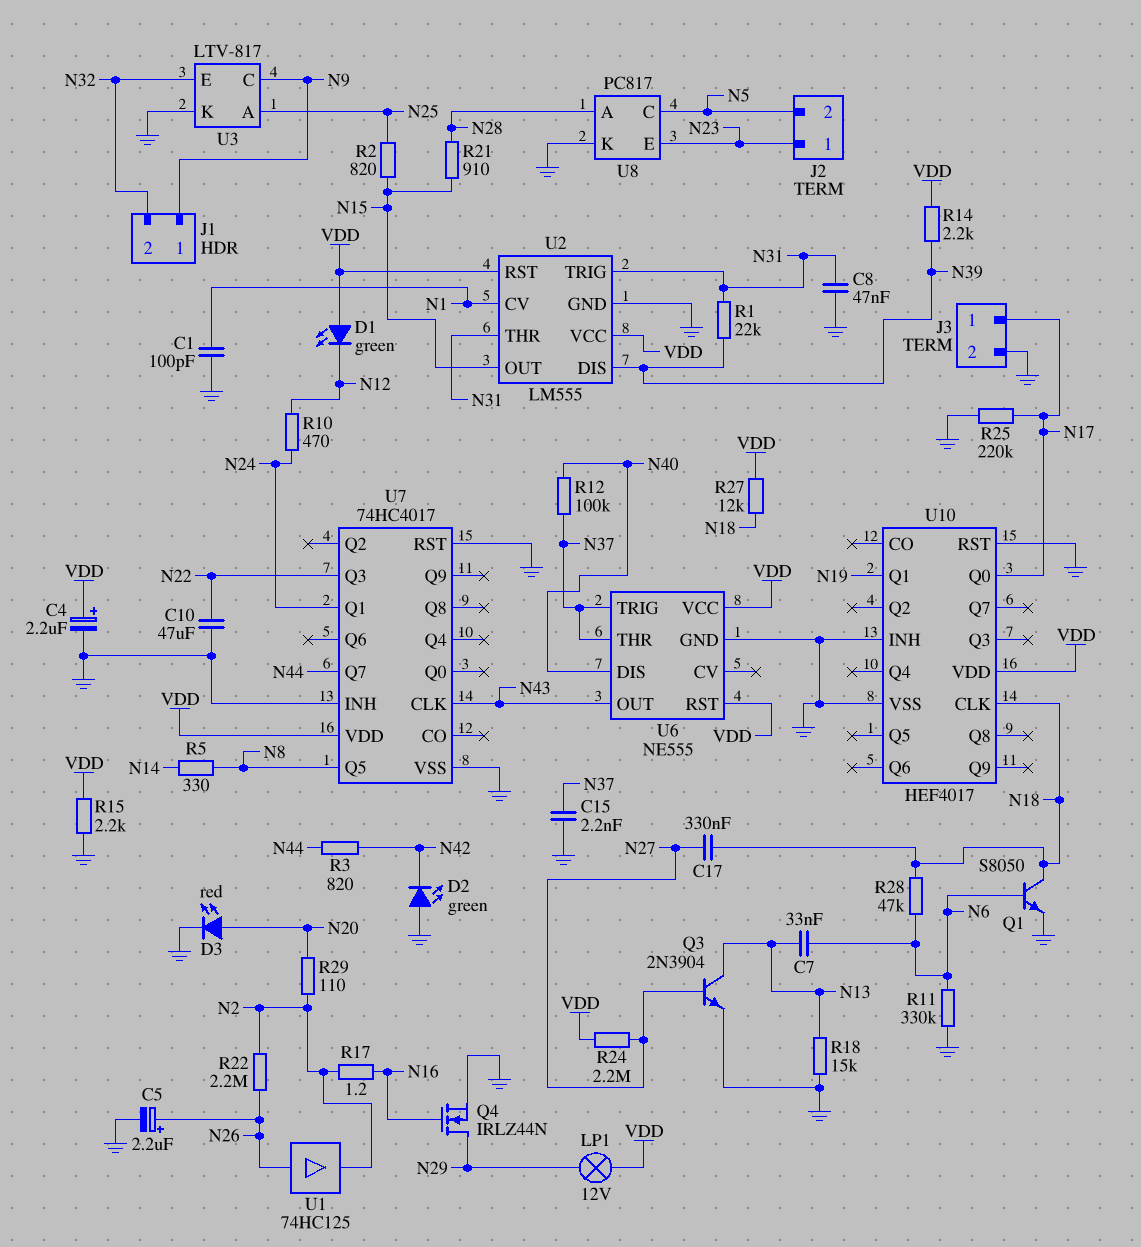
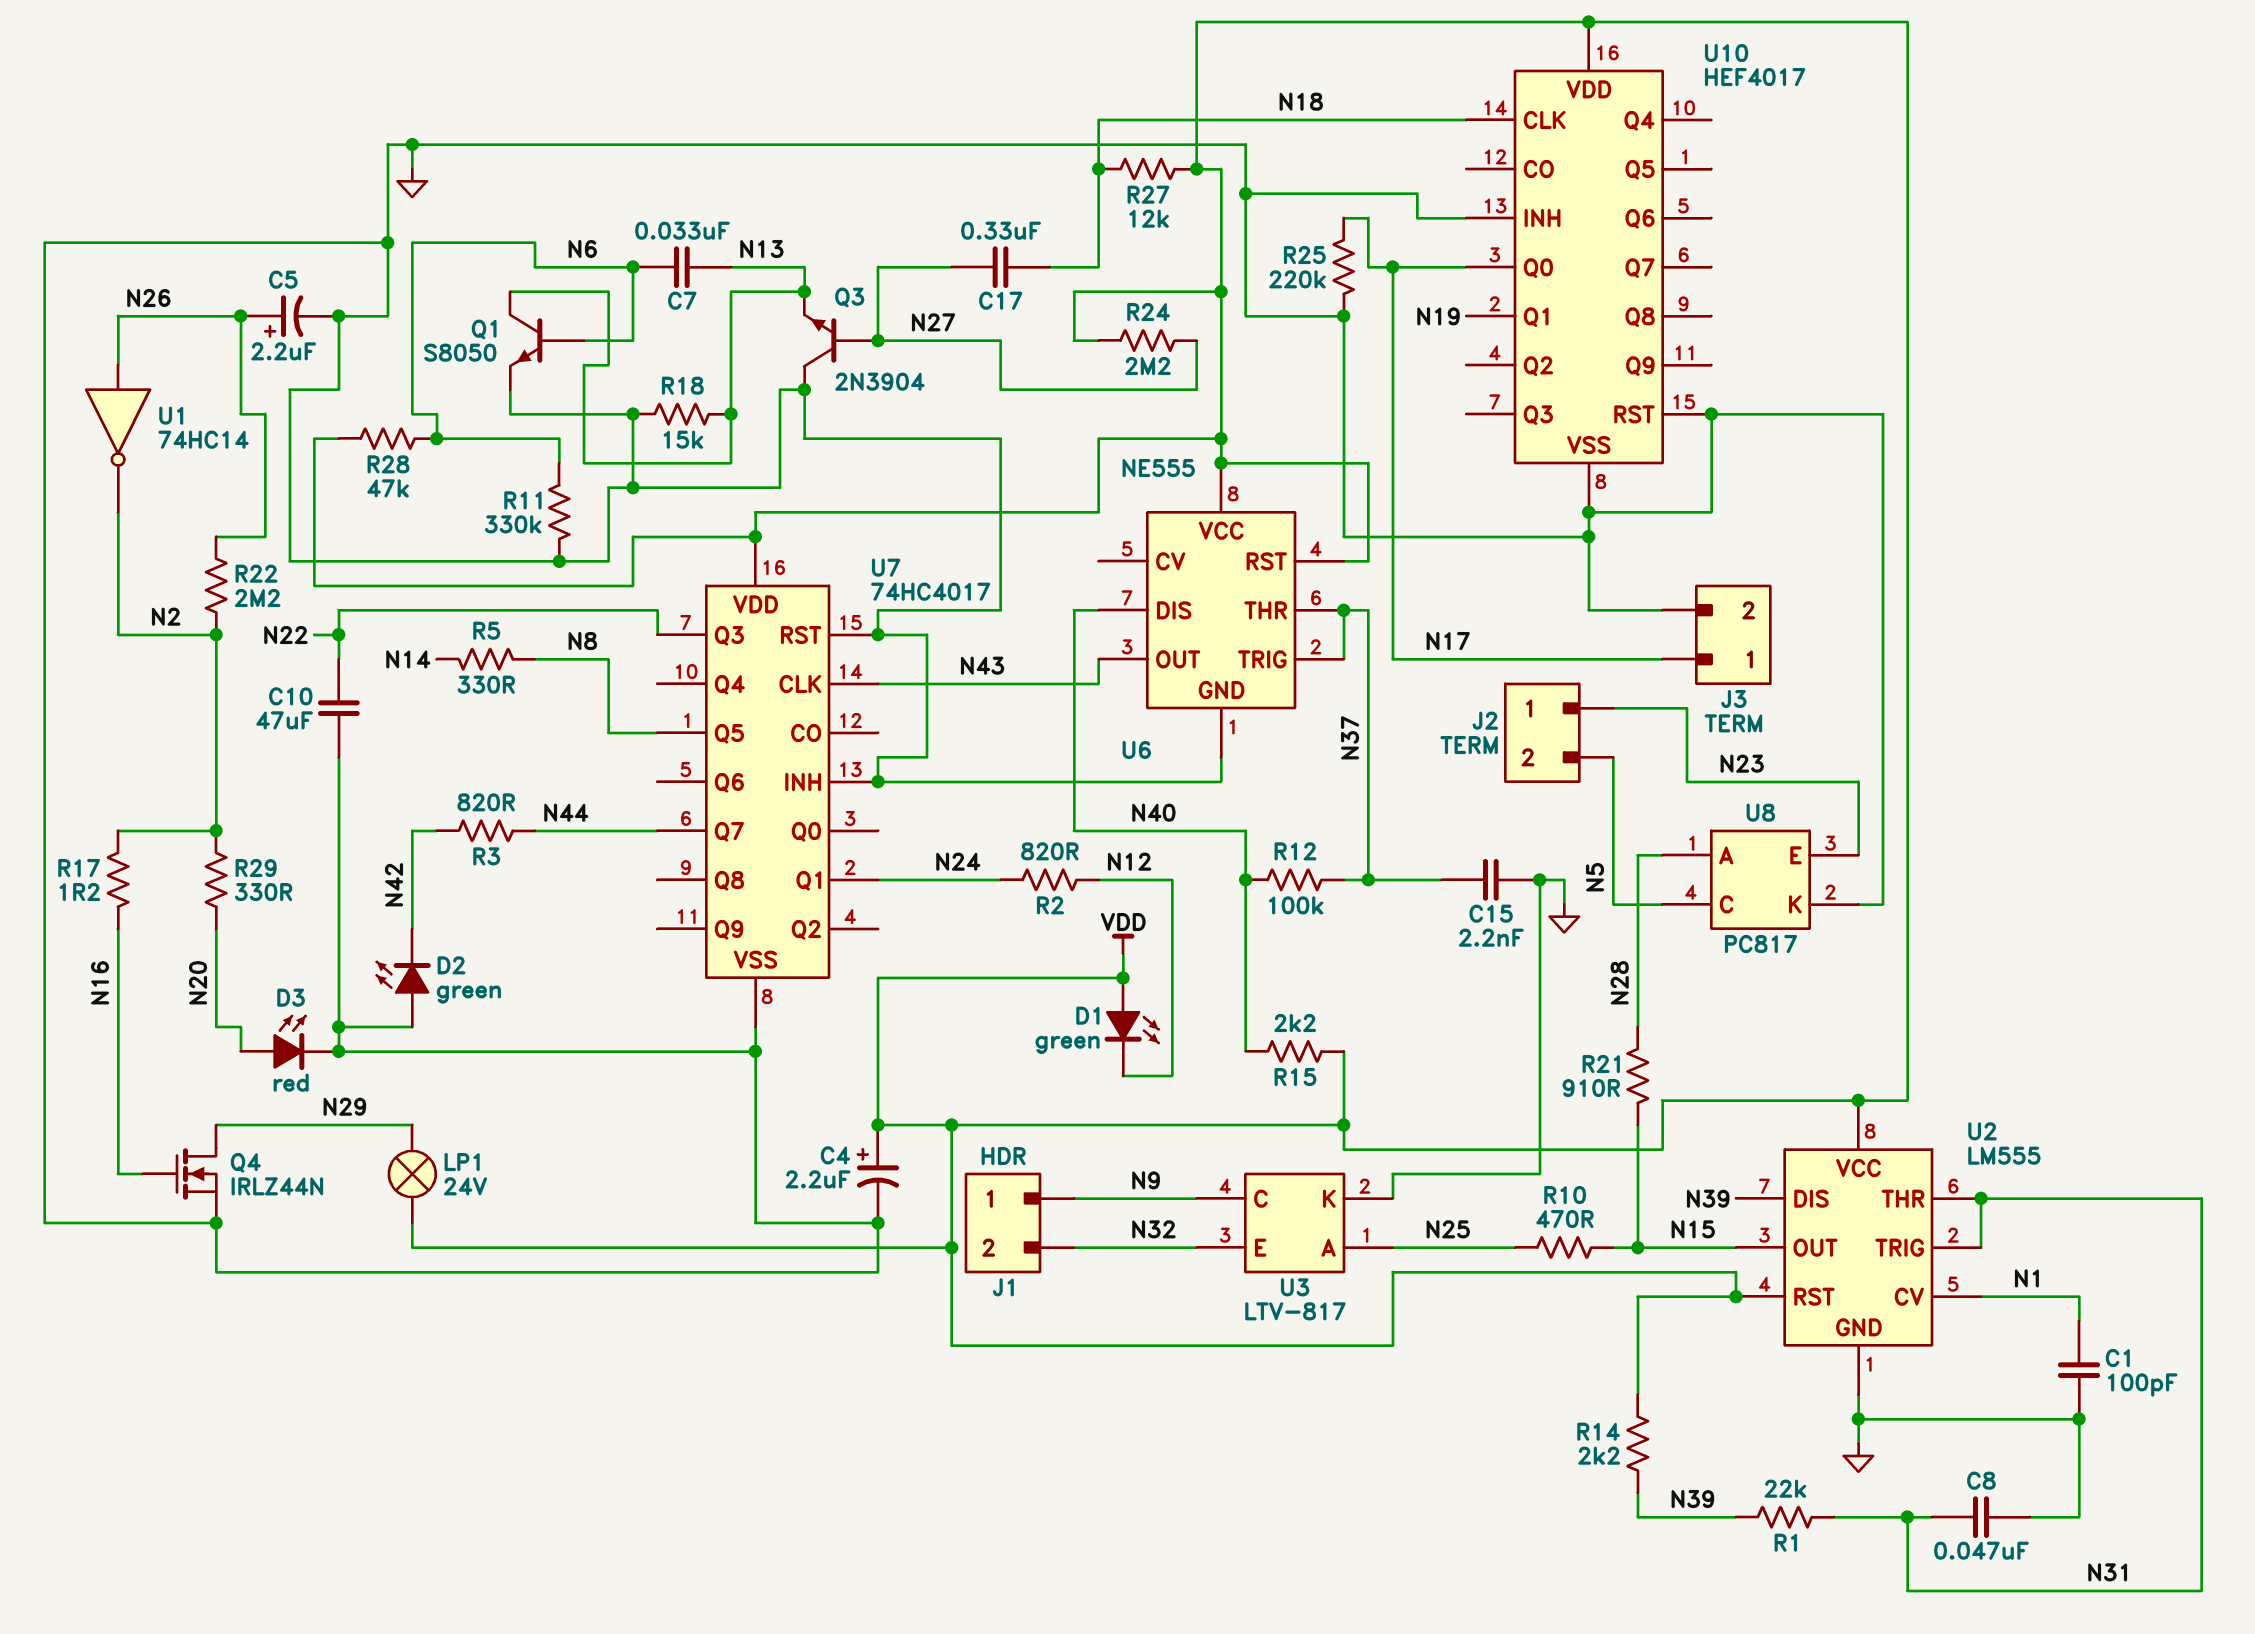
LP1: lamp 12V (N29, VDD) -> lamp 24V (N29, VDD)
Q1: NPN S8050 (B N6, C N18, E GND) -> NPN S8050 (B N6, C N13, E GND)
Q3: NPN 2N3904 (B N27, C N13, E GND) -> NPN 2N3904 (B N27, C GND, E N13)
R2: 820 (N15, N25) -> 820 (N12, N24)
R10: 470 (N12, N24) -> 470 (N15, N25)
R15: 2.2k (GND, VDD) -> 2.2k (N40, VDD)
R28: 47k (N6, N18) -> 47k (N6, VDD)
R29: 110 (N2, N20) -> 330 (N2, N20)
U1: buffer 74HC125 (in N26, out N2) -> NOT 74HC14 (in N26, out N2)

